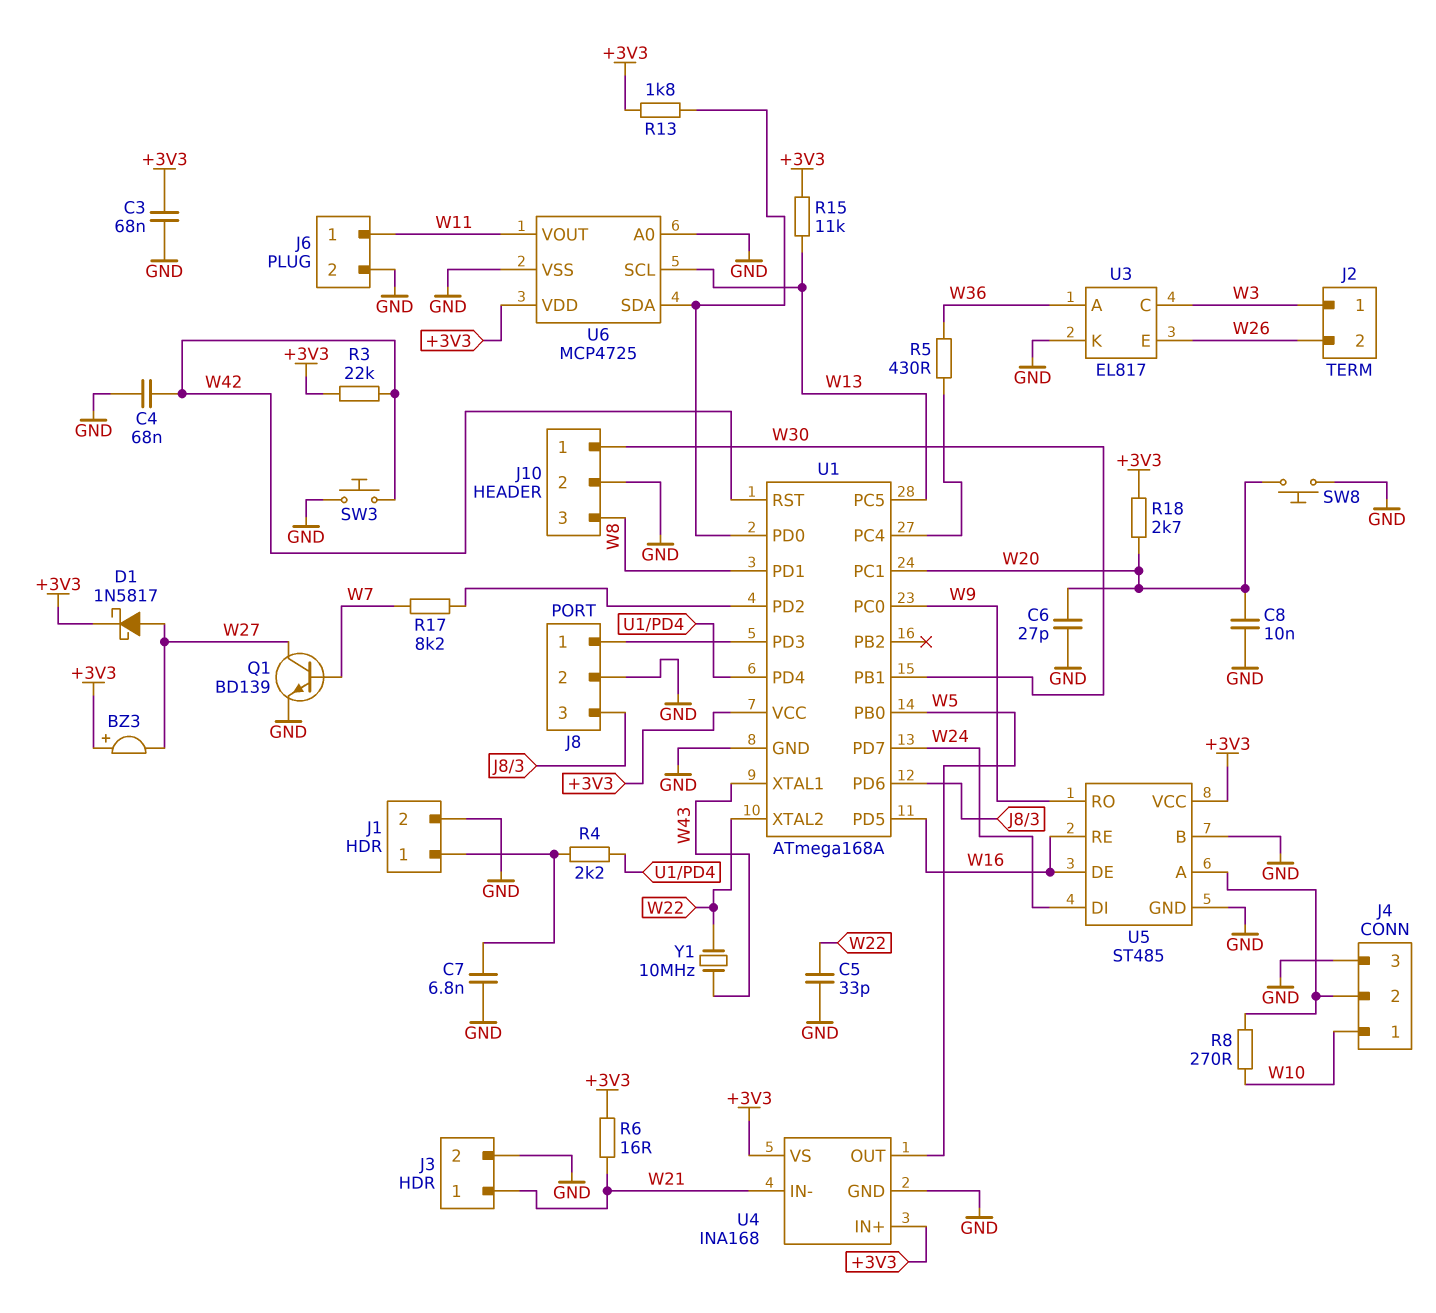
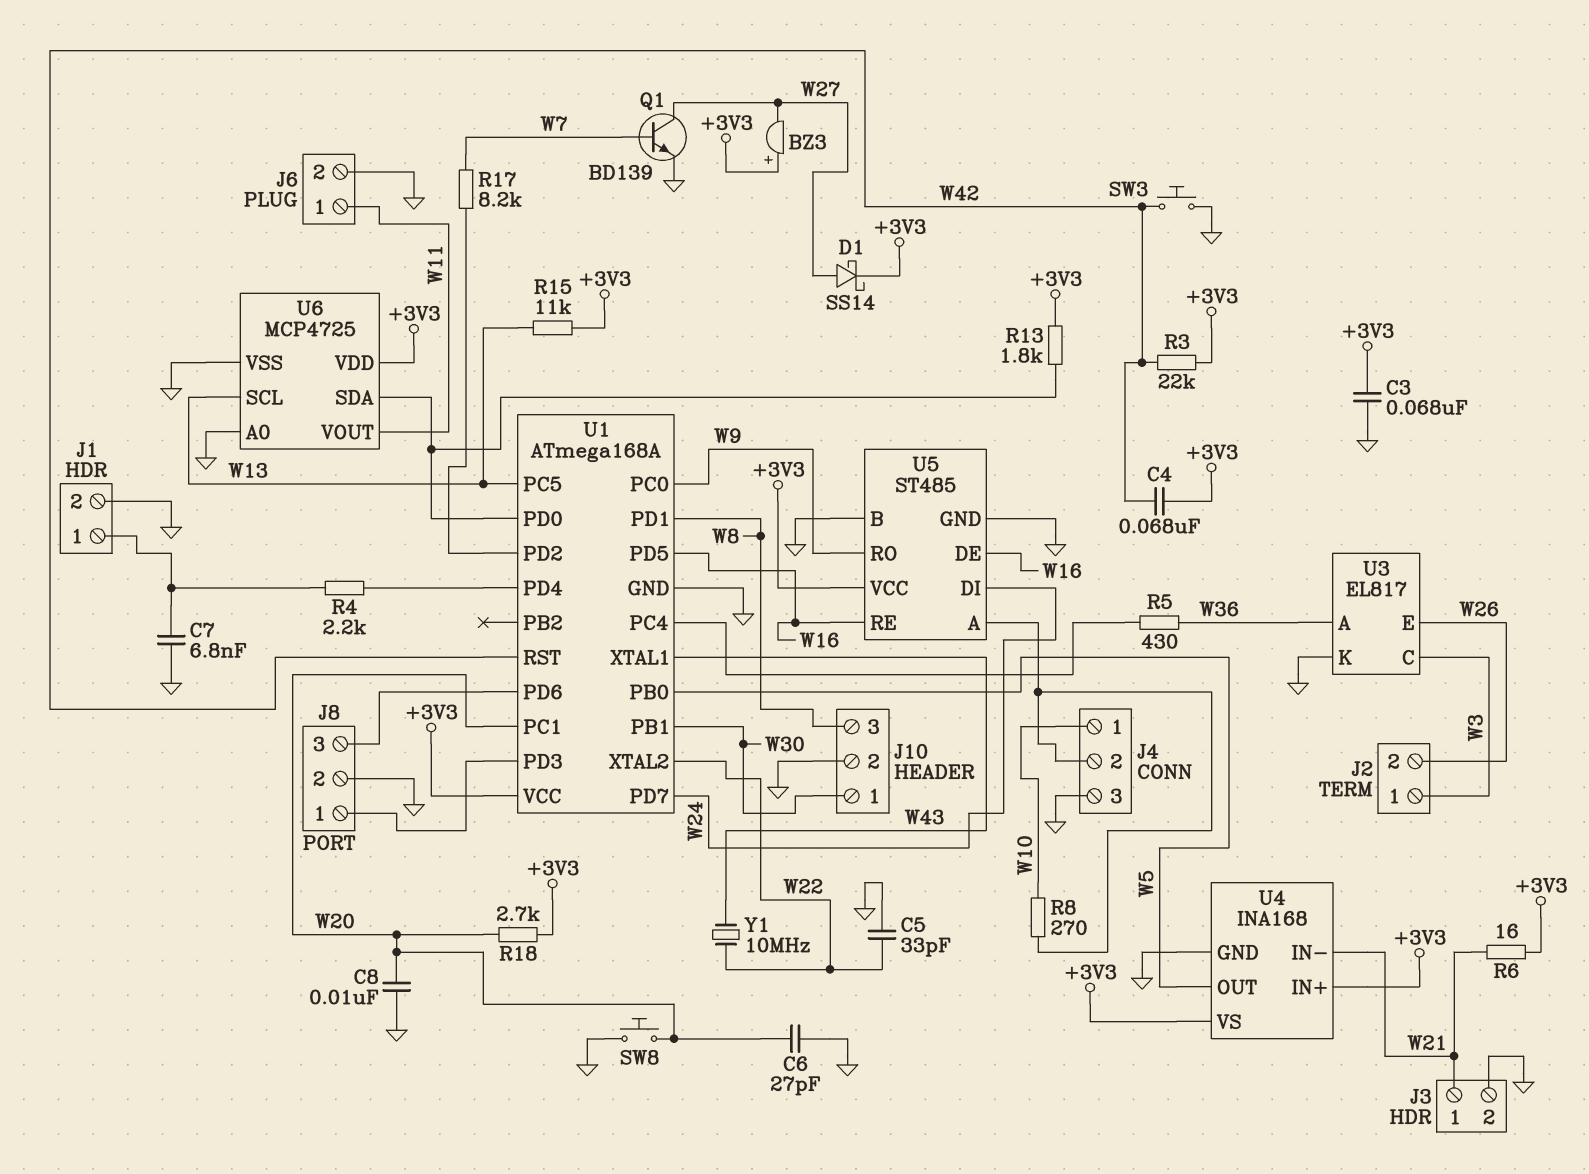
C4: 68nF (GND, W42) -> 68nF (+3V3, W42)
D1: schottky 1N5817 (A W27, K +3V3) -> schottky SS14 (A W27, K +3V3)

